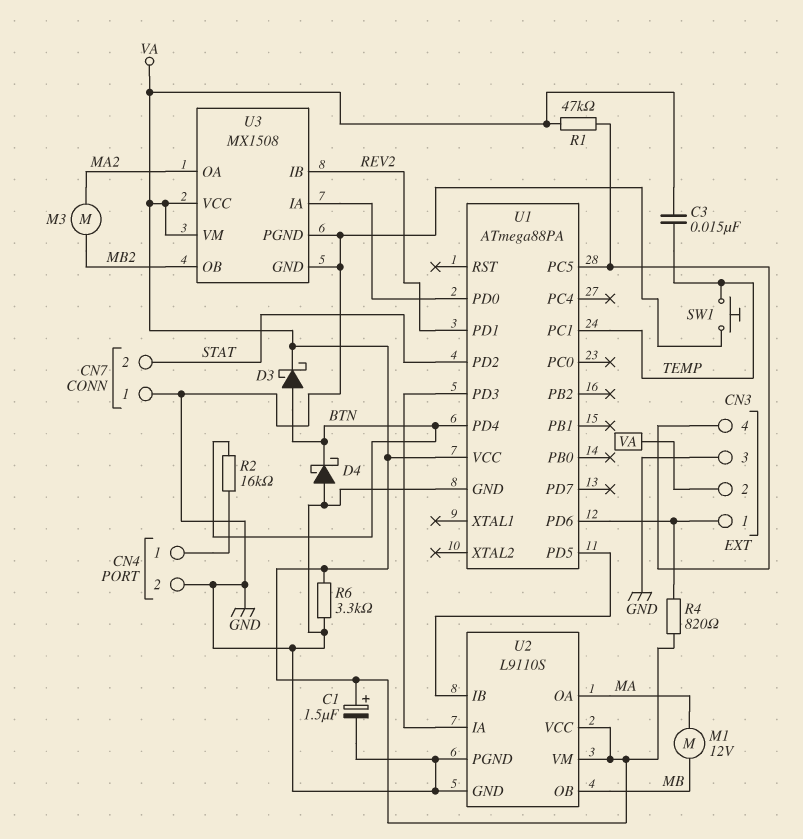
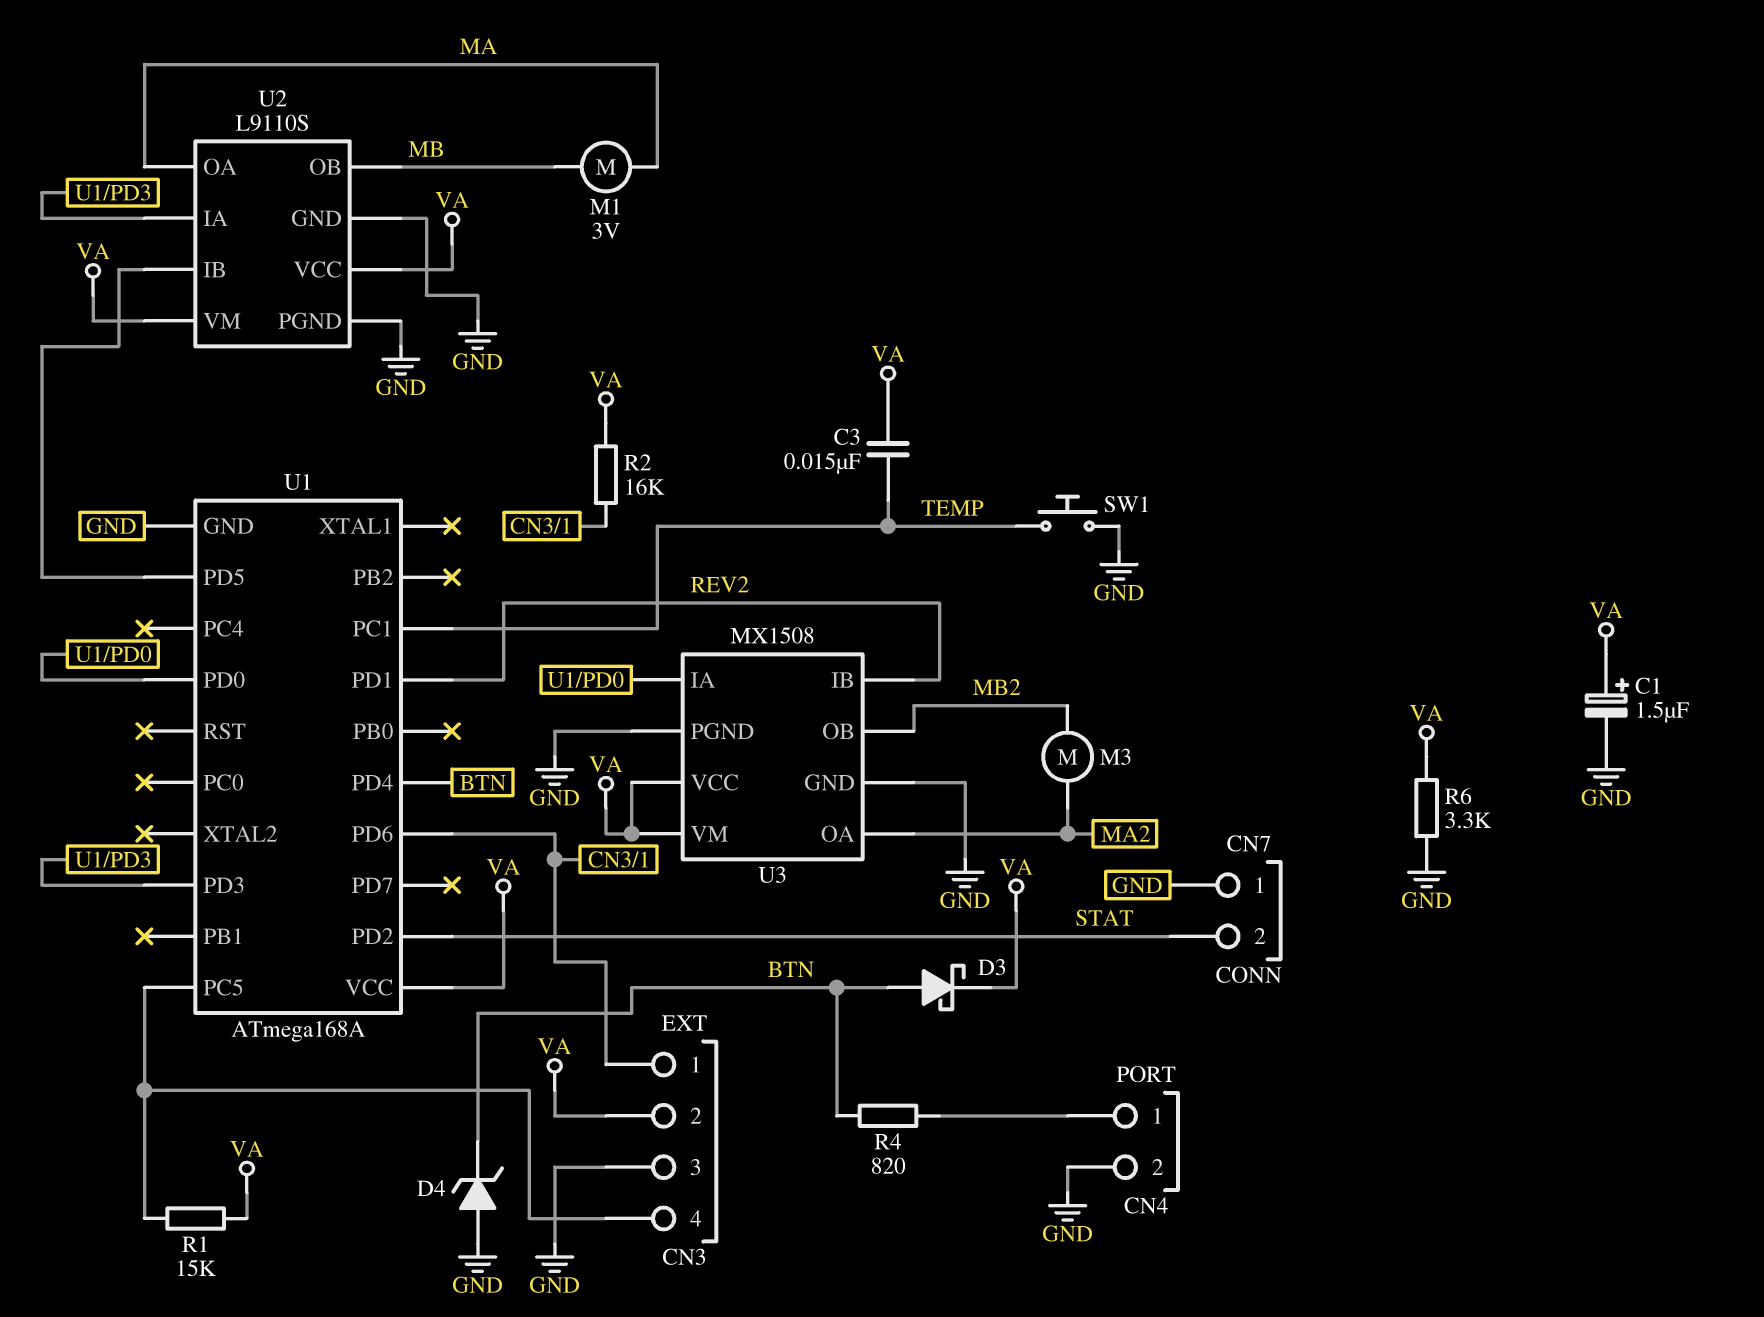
D4: schottky (A GND, K BTN) -> zener (A GND, K BTN)
M1: motor 12V (MA, MB) -> motor 3V (MA, MB)
R1: 47k (CN3/4, VA) -> 15k (CN3/4, VA)
R2: 16k (BTN, CN4/1) -> 16k (CN3/1, VA)
R4: 820 (CN3/1, VA) -> 820 (BTN, CN4/1)
U1: ATmega88PA -> ATmega168A

